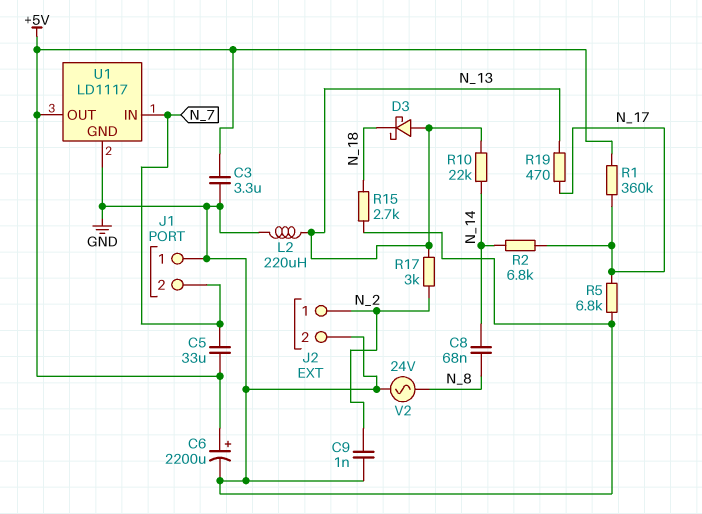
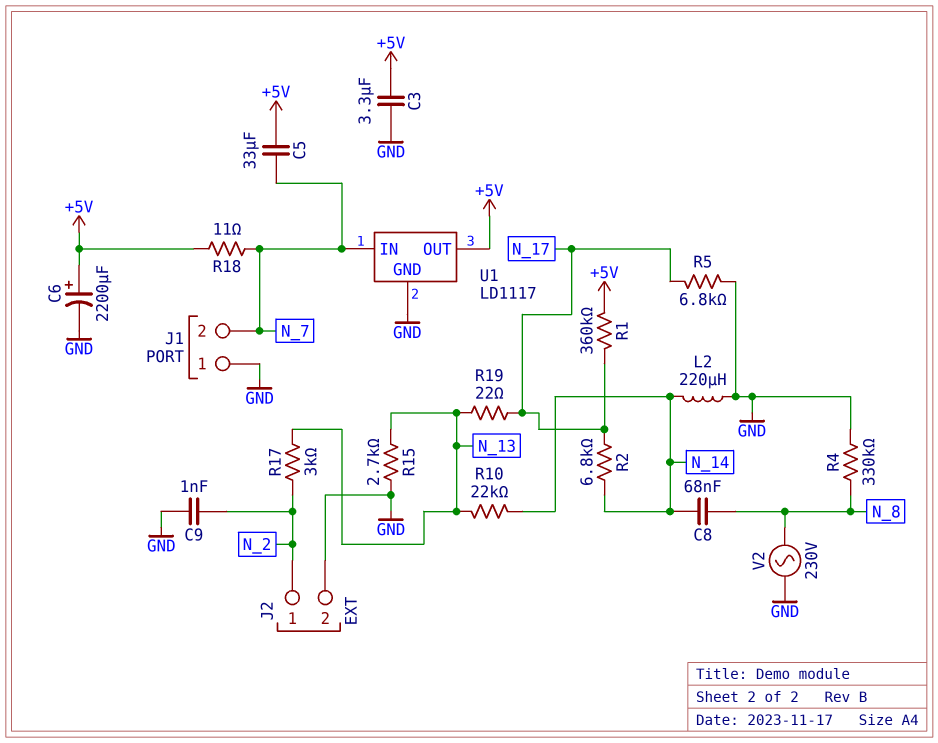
D3: schottky (A N_13, K N_18) -> none
L2: 220uH (GND, N_13) -> 220uH (GND, N_14)
R4: none -> 330k (GND, N_8)
R15: 2.7k (GND, N_18) -> 2.7k (GND, N_13)
R18: none -> 11 (+5V, N_7)
R19: 470 (N_13, N_17) -> 22 (N_13, N_17)
V2: AC 24V (GND, N_8) -> AC 230V (GND, N_8)

